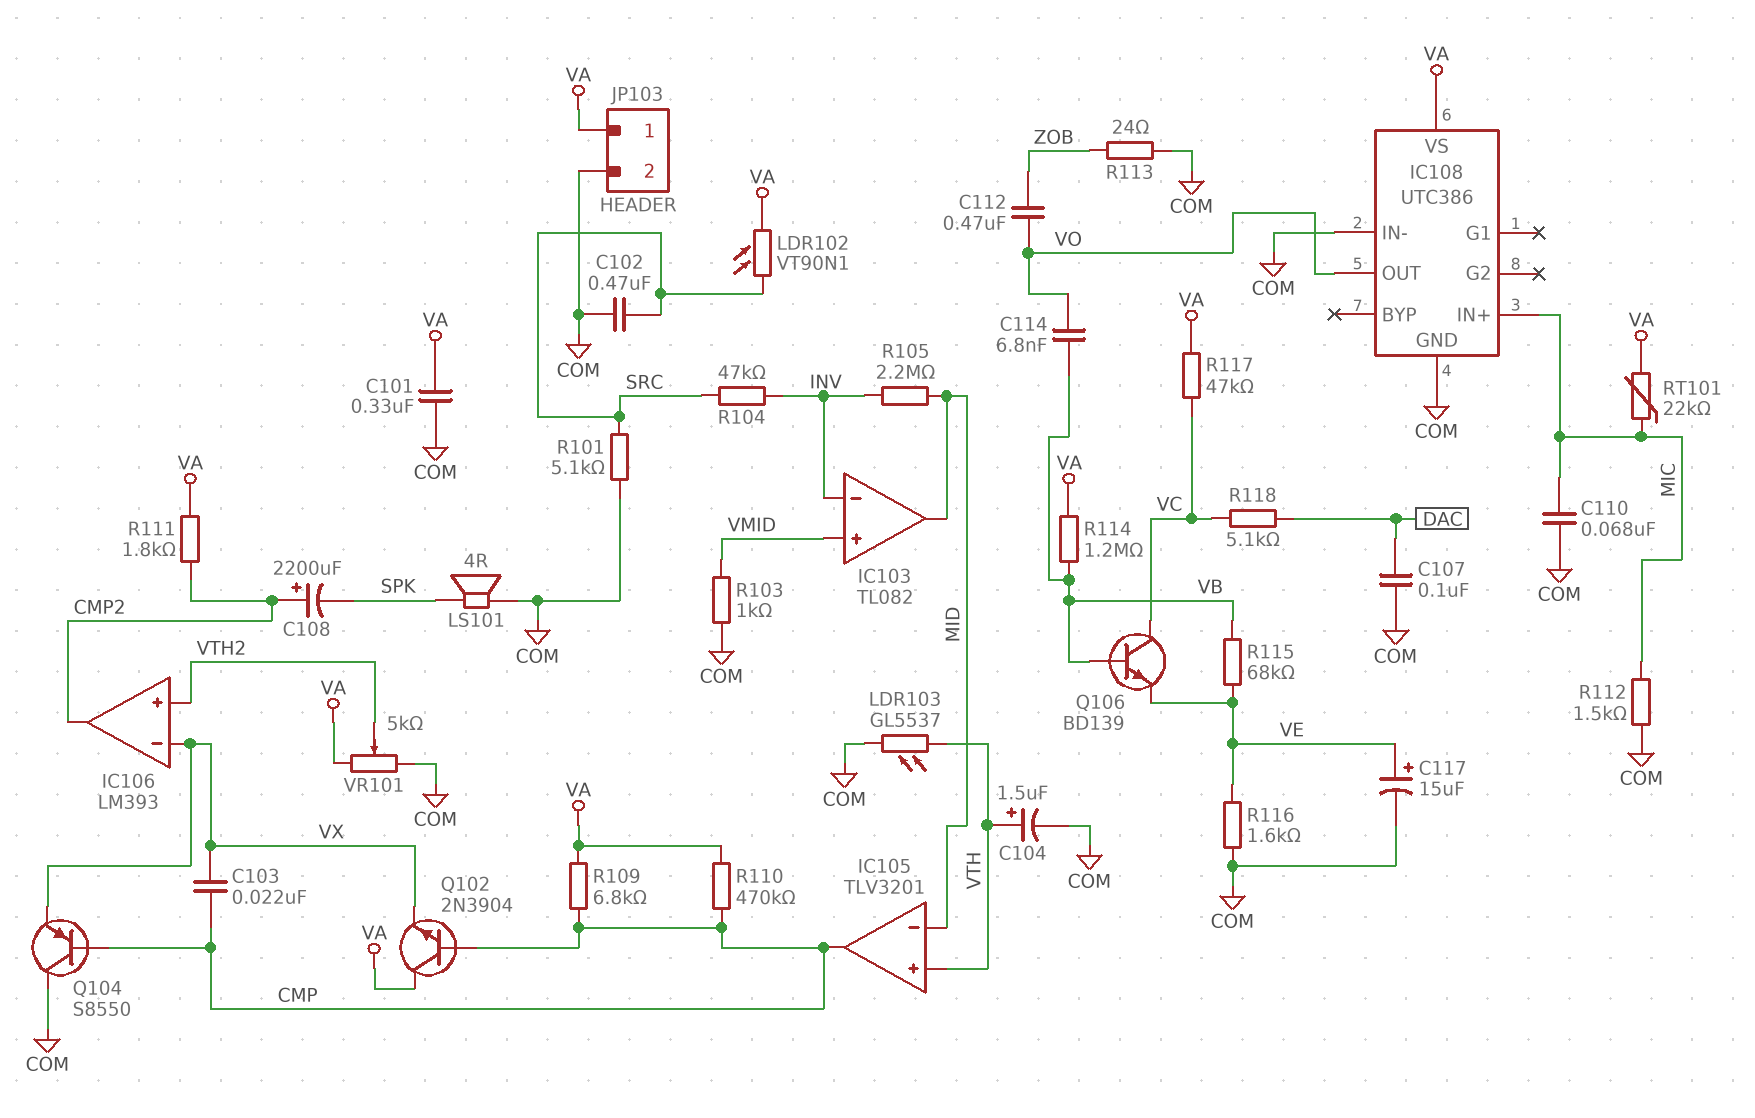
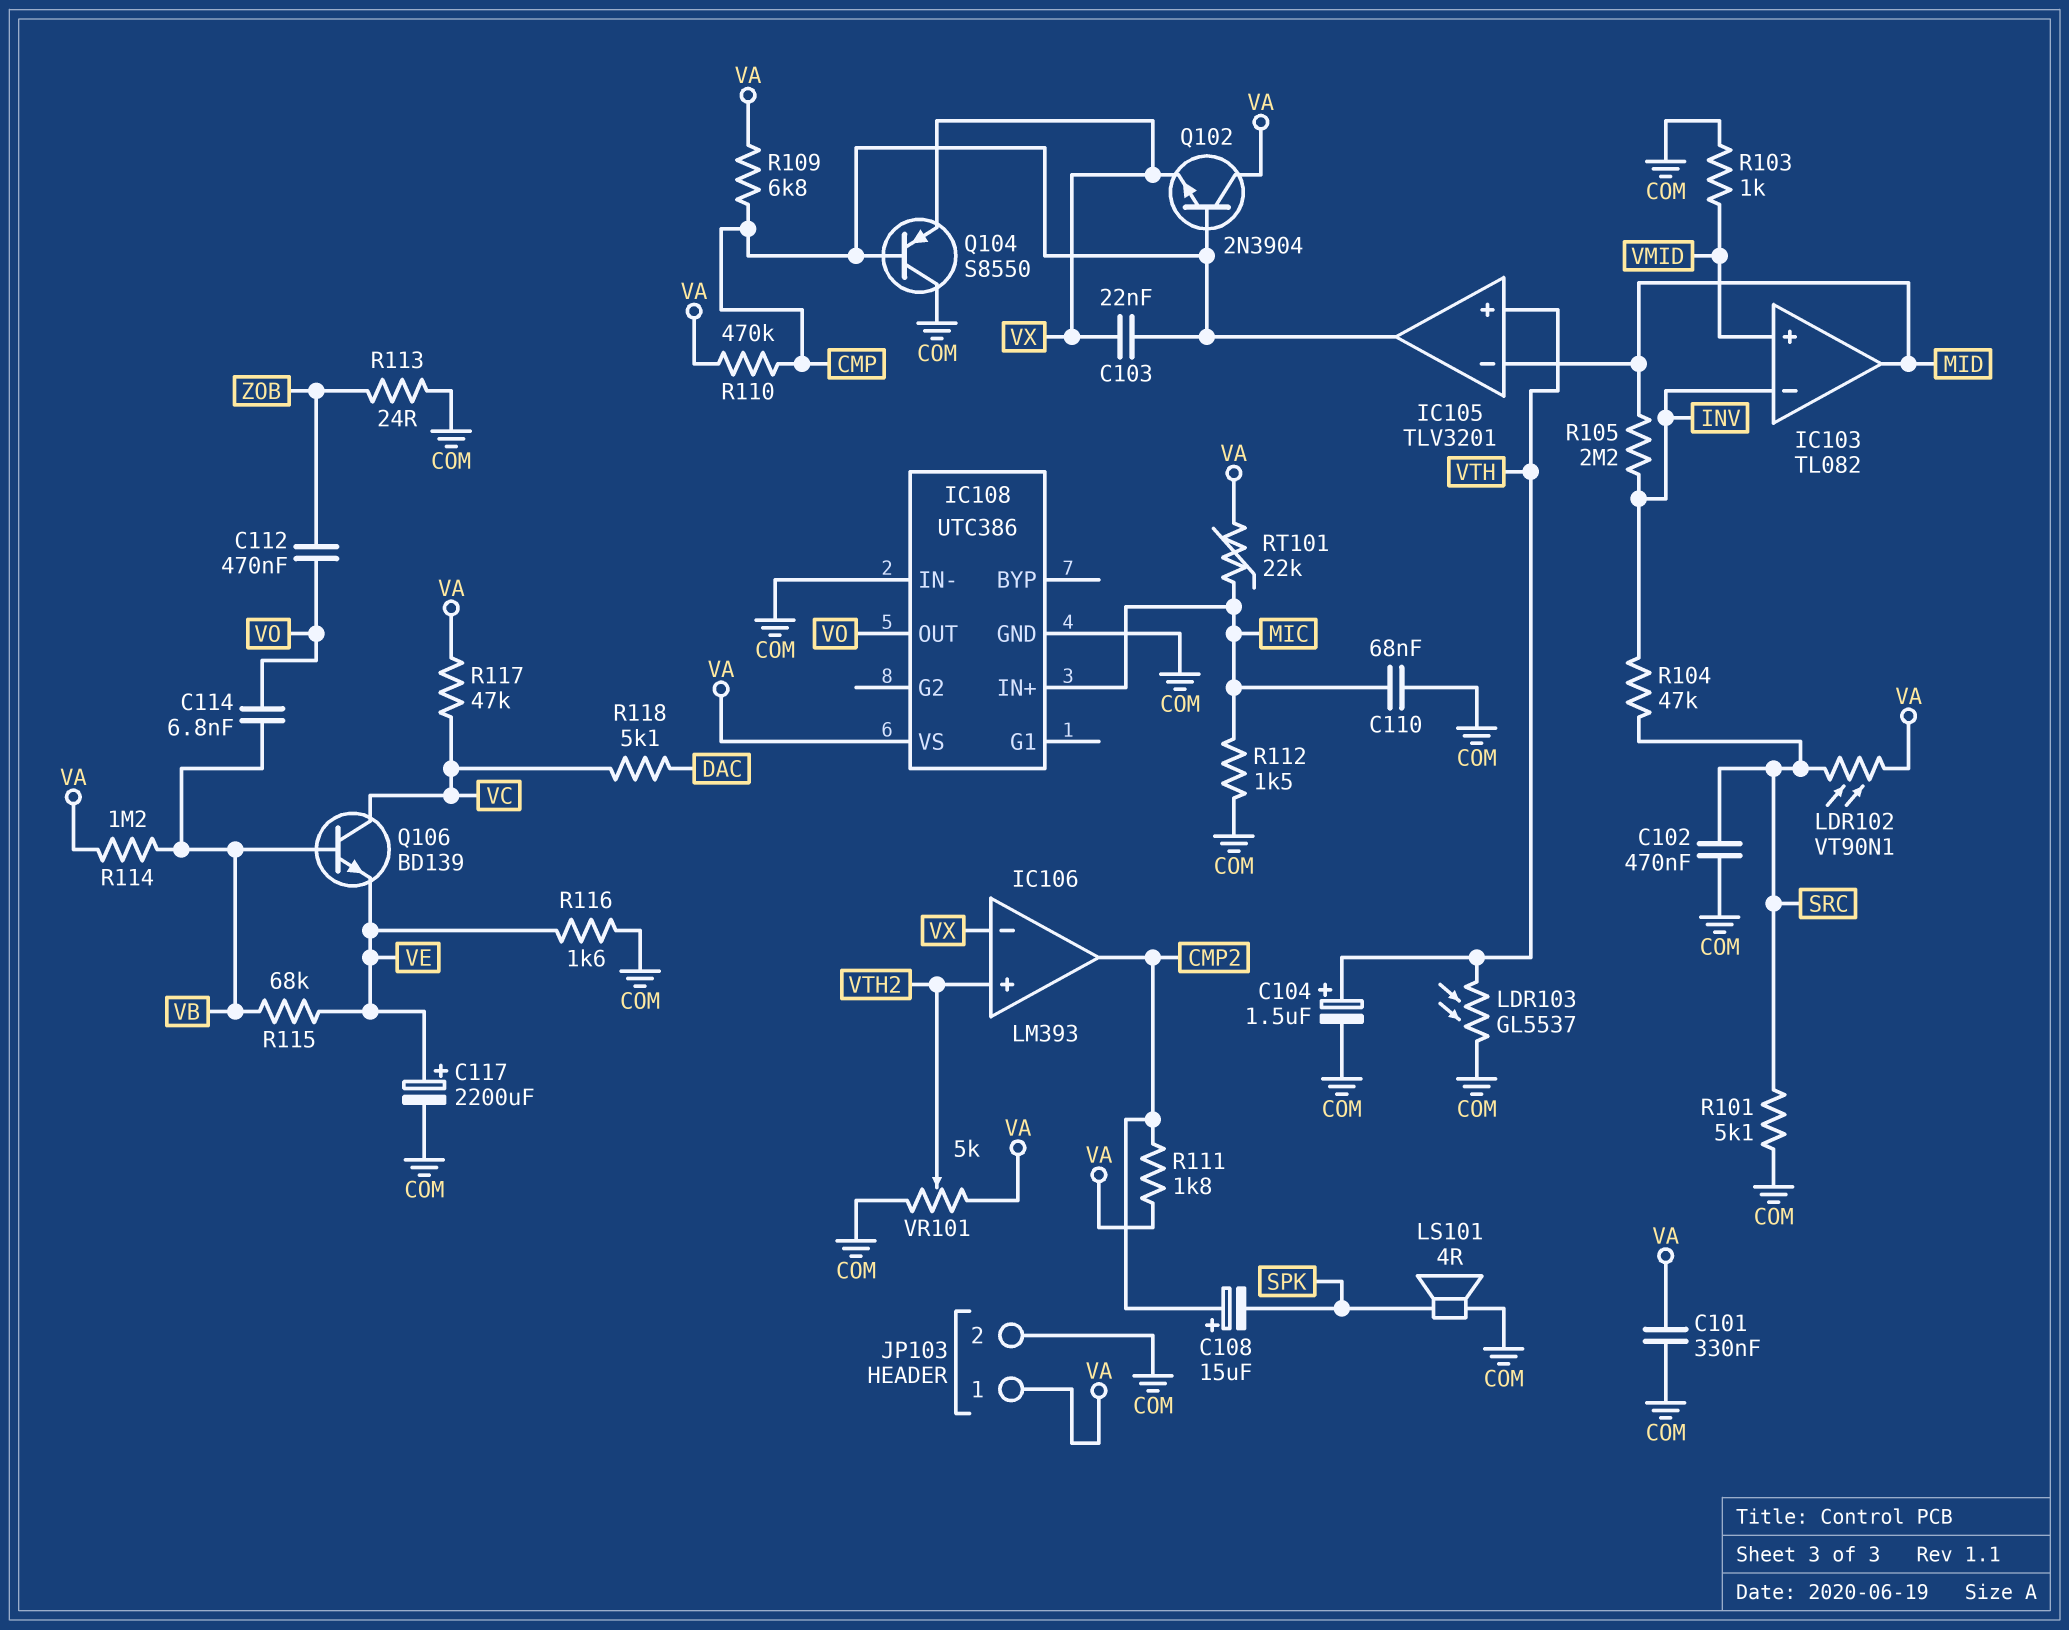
C107: 100nF (COM, DAC) -> none
C108: 2200uF (plus CMP2, minus SPK) -> 15uF (plus CMP2, minus SPK)
C117: 15uF (plus VE, minus COM) -> 2200uF (plus VE, minus COM)

